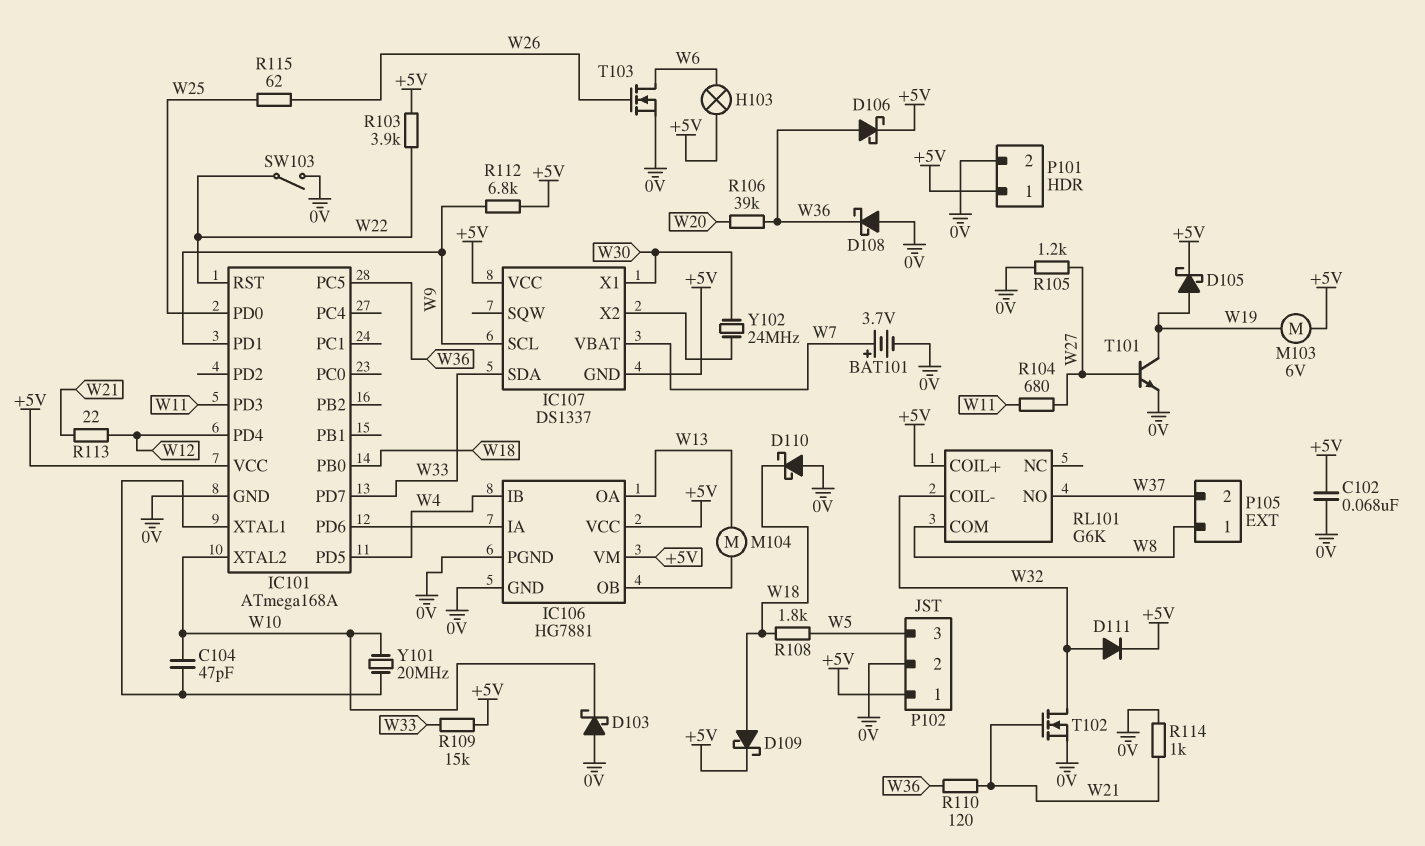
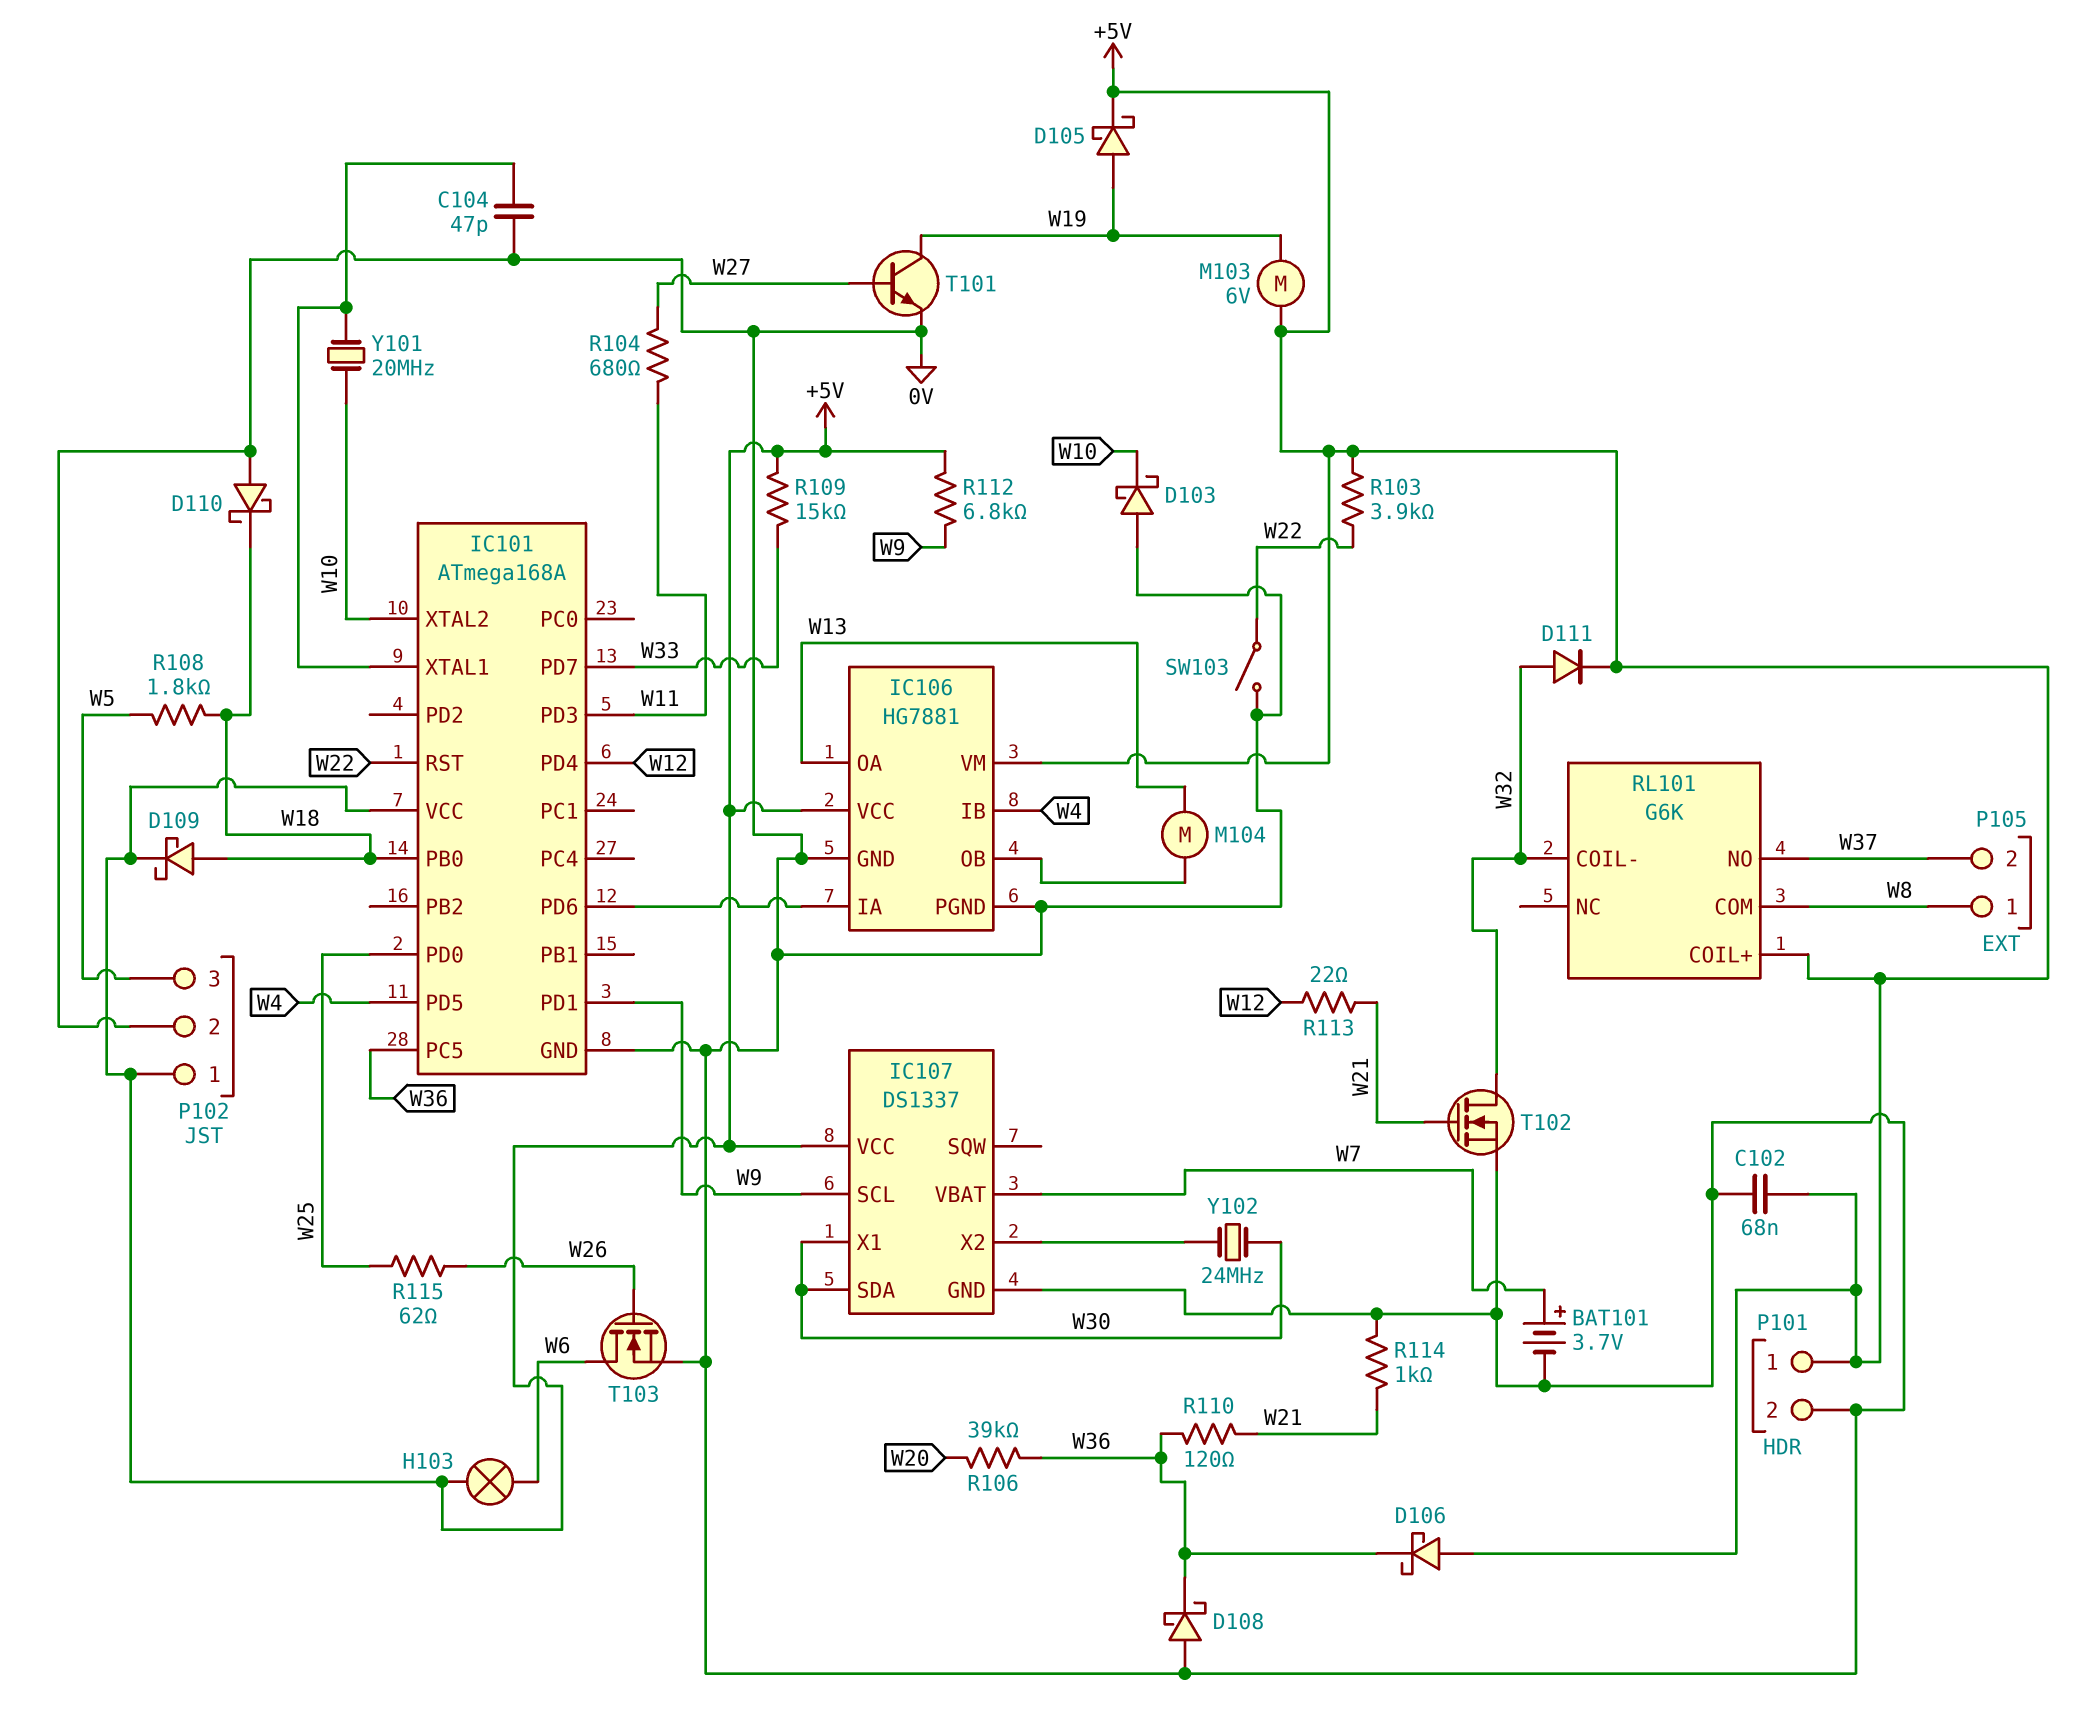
C104: 47pF (IC101/XTAL1, W10) -> 47pF (0V, IC101/XTAL1)
D106: schottky (A W36, K +5V) -> schottky (A +5V, K W36)
IC107 pin GND: +5V -> 0V
IC107 pin SDA: W33 -> W30
R105: 1.2k (0V, W27) -> none

